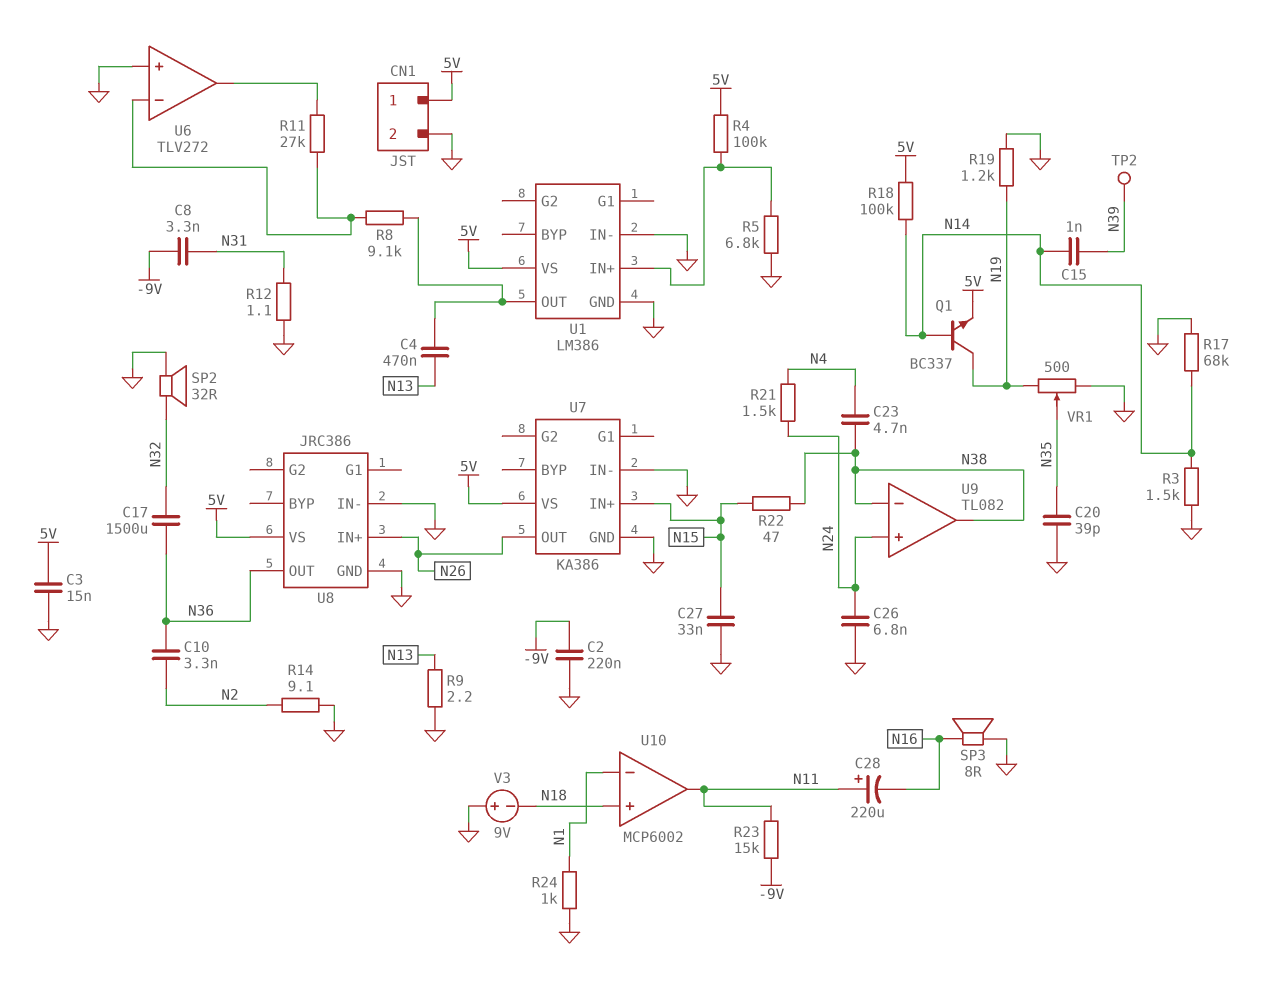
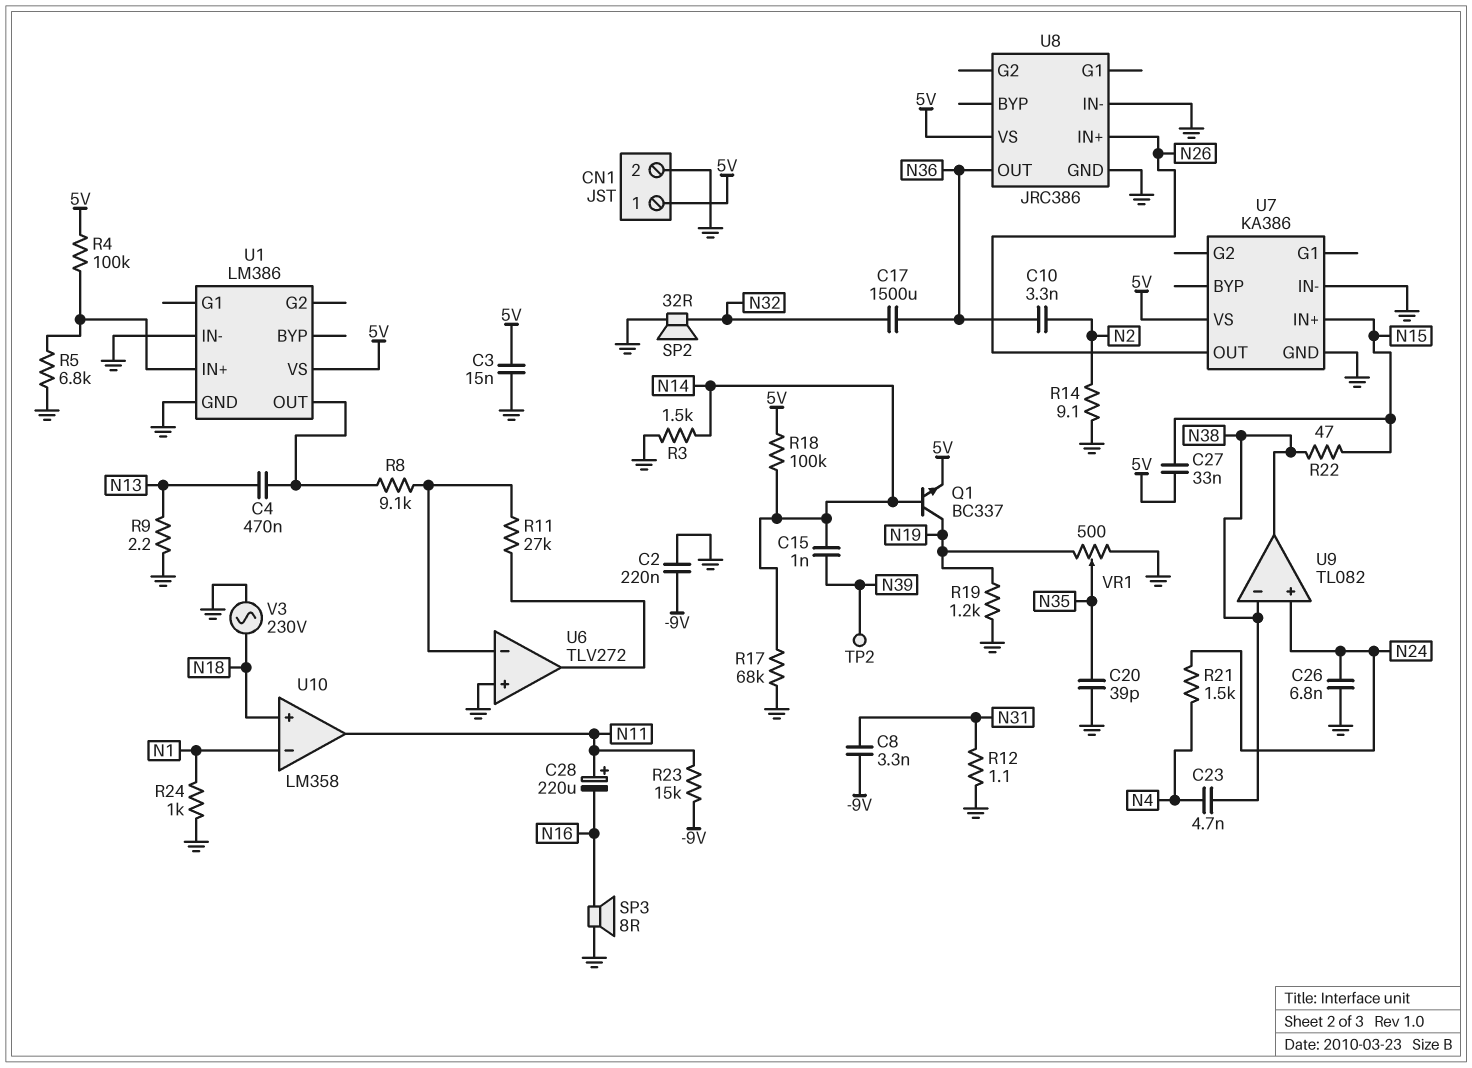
C27: 33nF (GND, N15) -> 33nF (5V, N15)
U10: MCP6002 -> LM358
V3: 9V (plus GND, minus N18) -> AC 230V (GND, N18)

